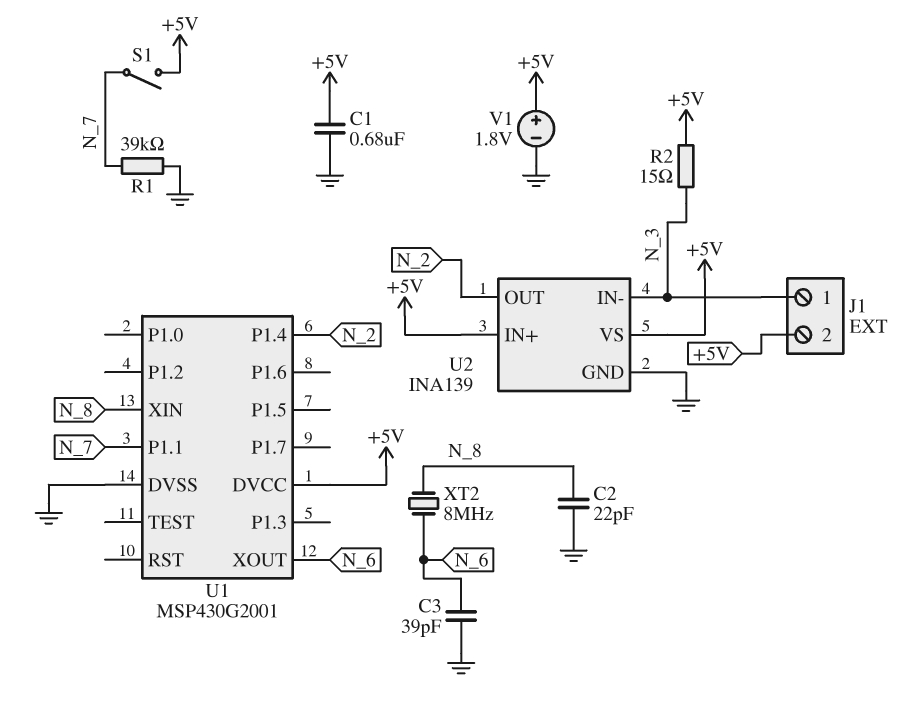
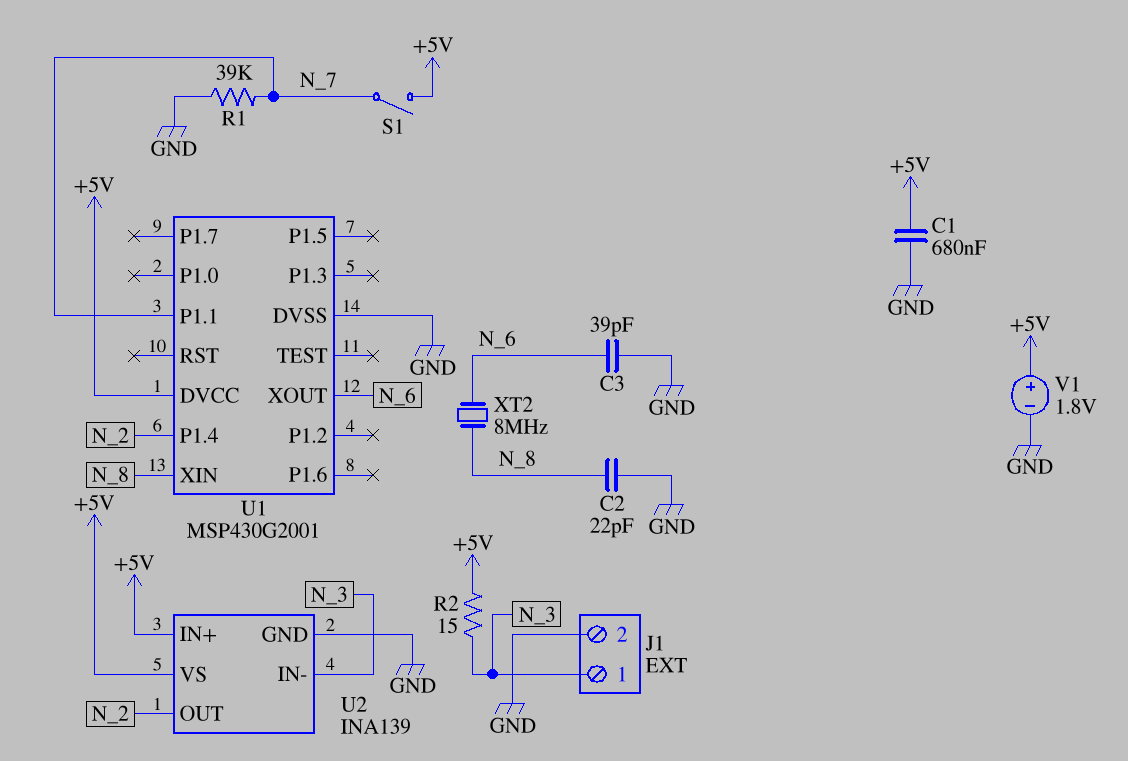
J1 pin 2: +5V -> GND

